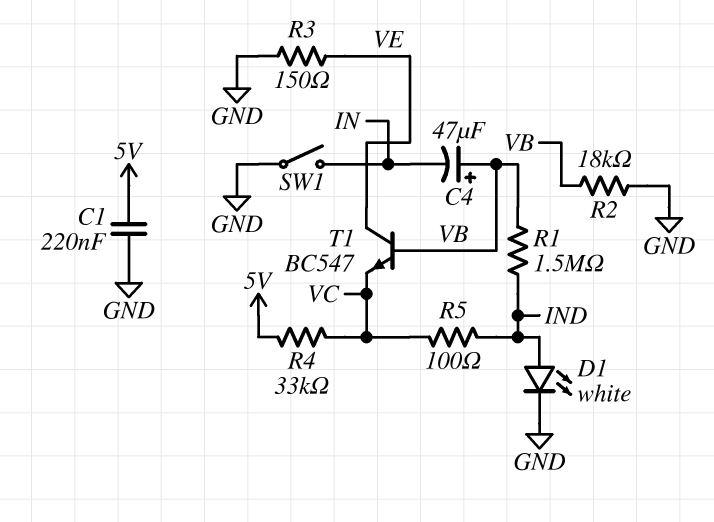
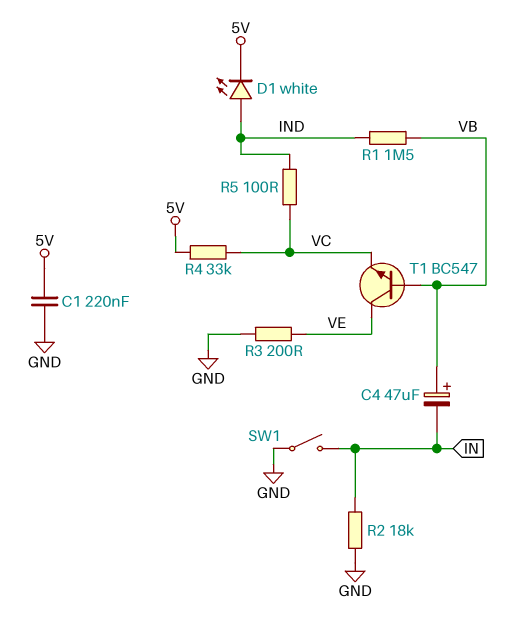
D1: LED white (A IND, K GND) -> LED white (A IND, K 5V)
R2: 18k (GND, VB) -> 18k (GND, IN)
R3: 150 (GND, VE) -> 200 (GND, VE)

